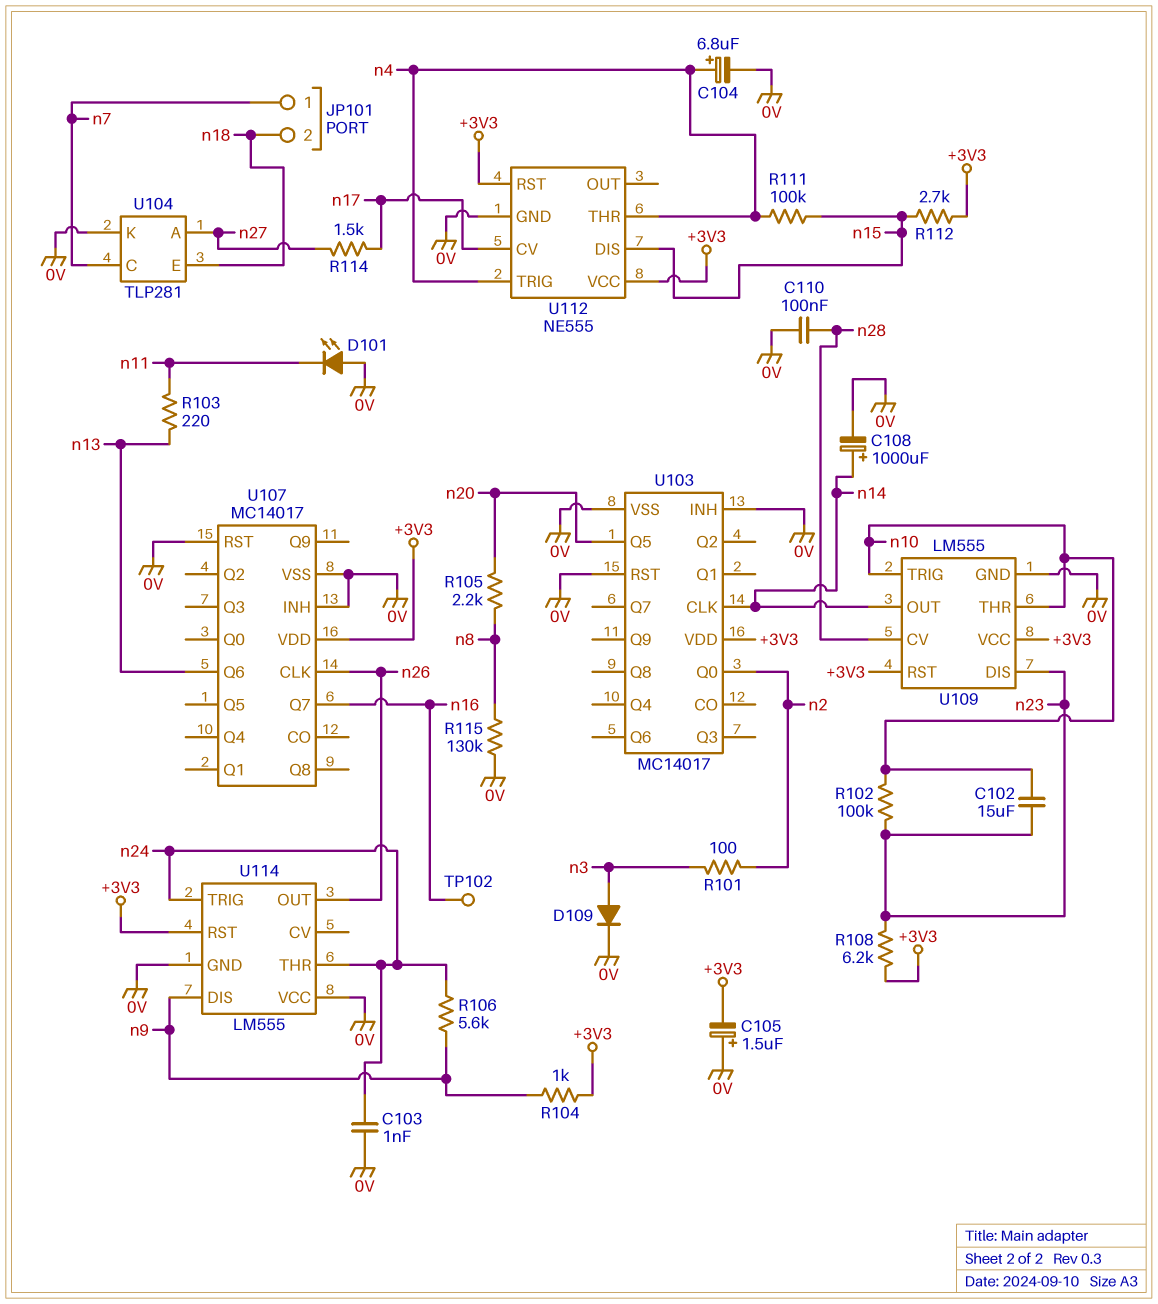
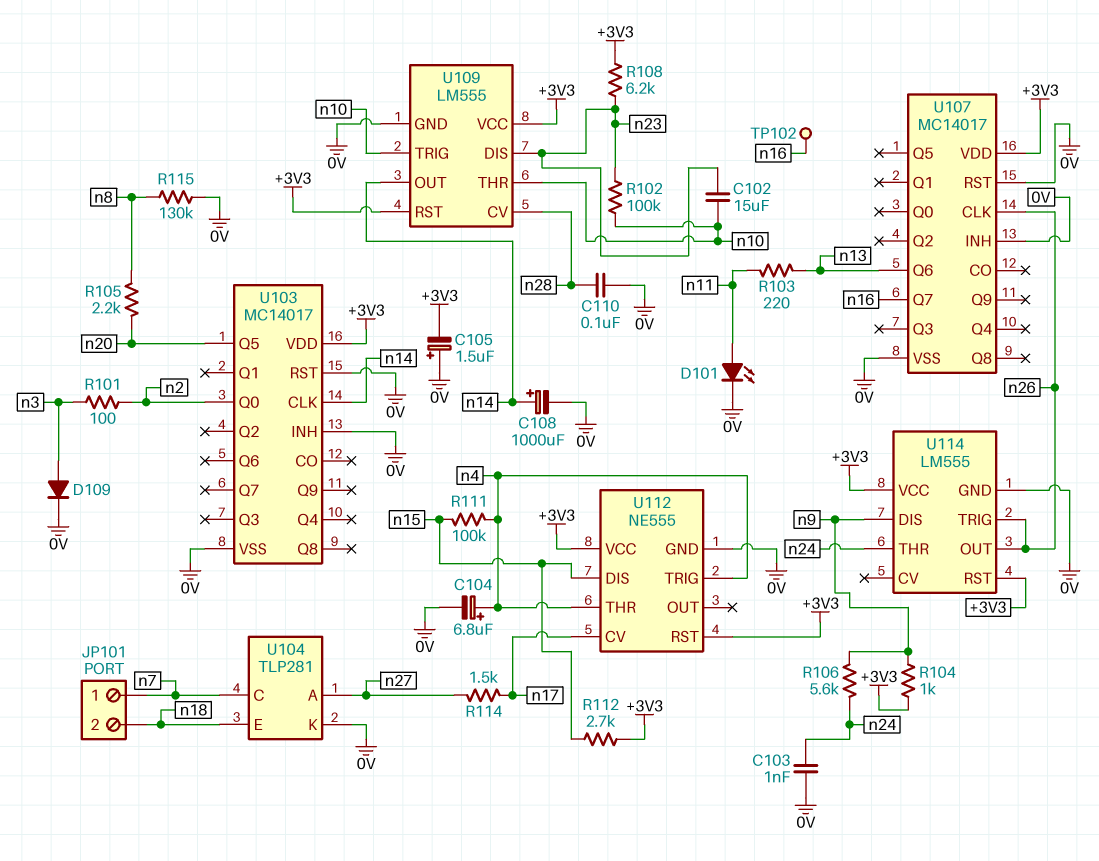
D101: LED (A 0V, K n11) -> LED (A n11, K 0V)
U114 pin TRIG: n24 -> n26
U114 pin VCC: 0V -> +3V3

